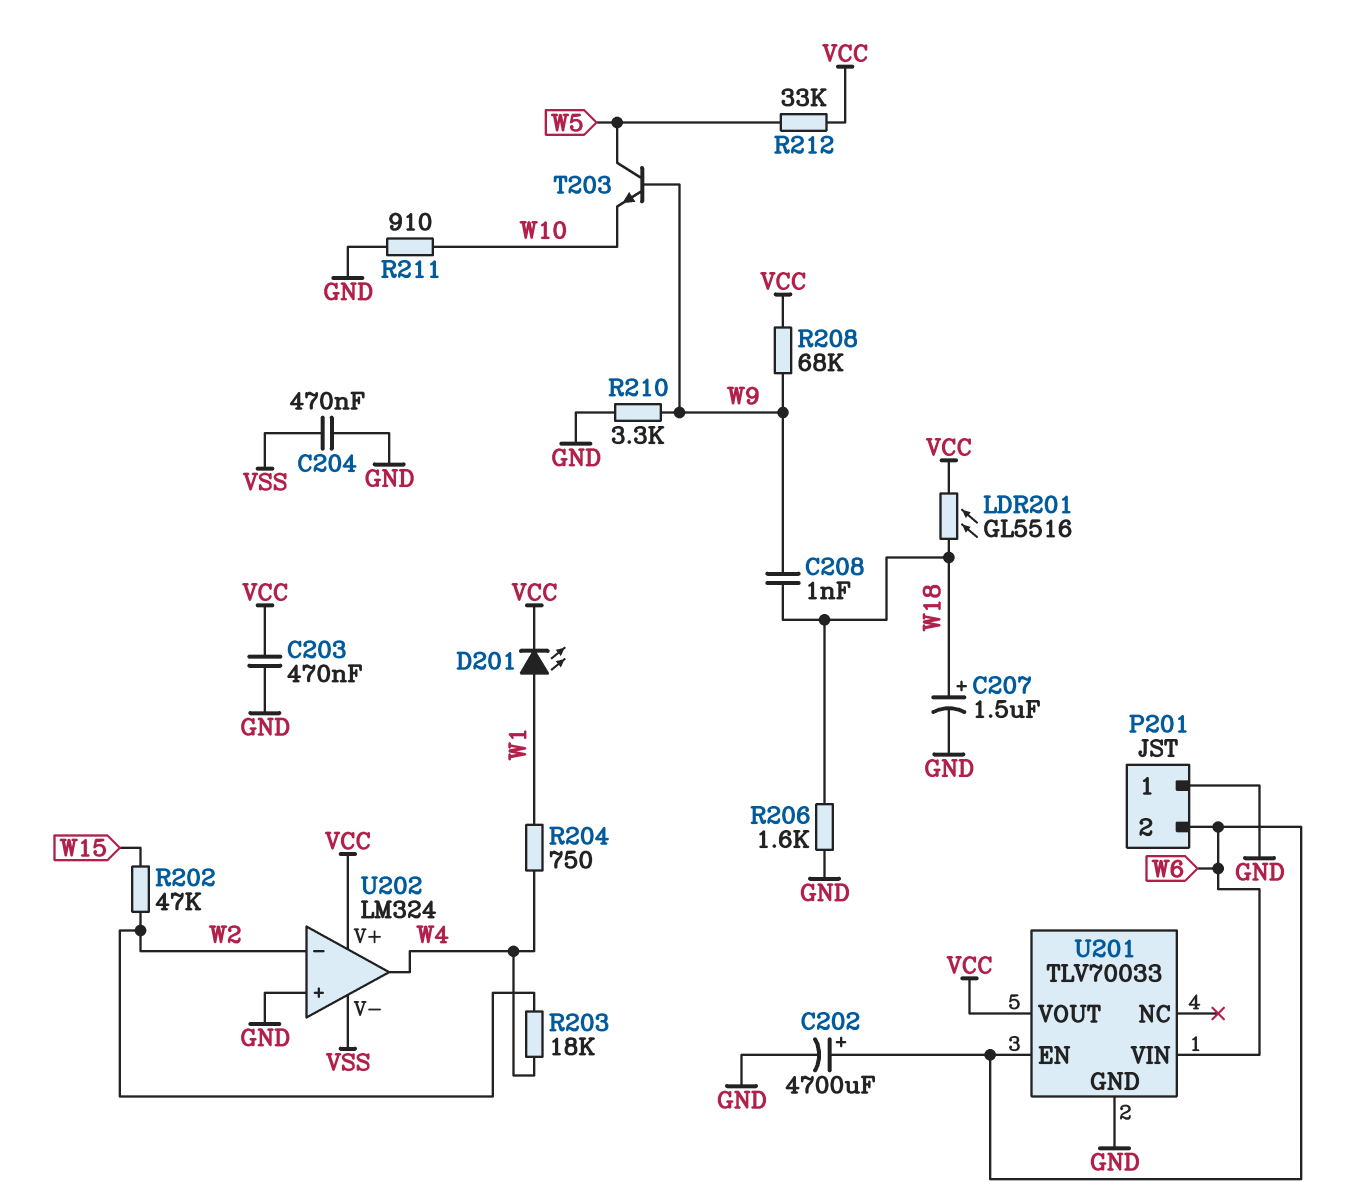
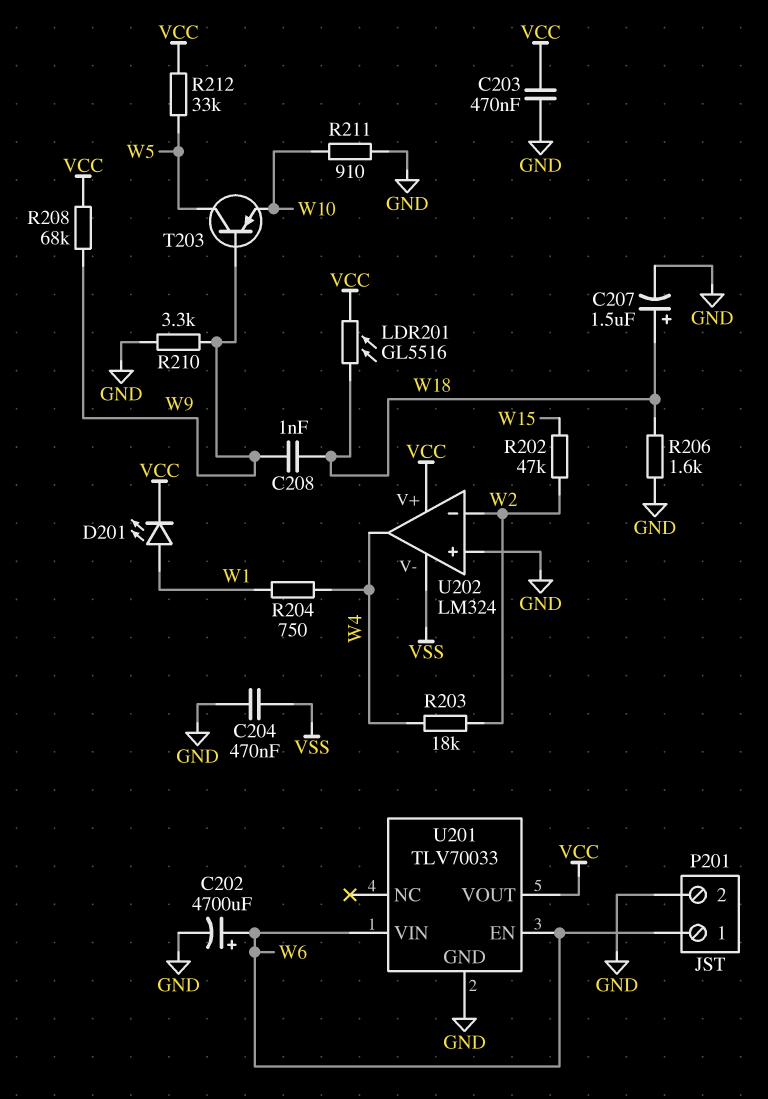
P201 pin 1: GND -> W6
P201 pin 2: W6 -> GND
T203: NPN (B W9, C W5, E W10) -> PNP (B W9, C W5, E W10)

